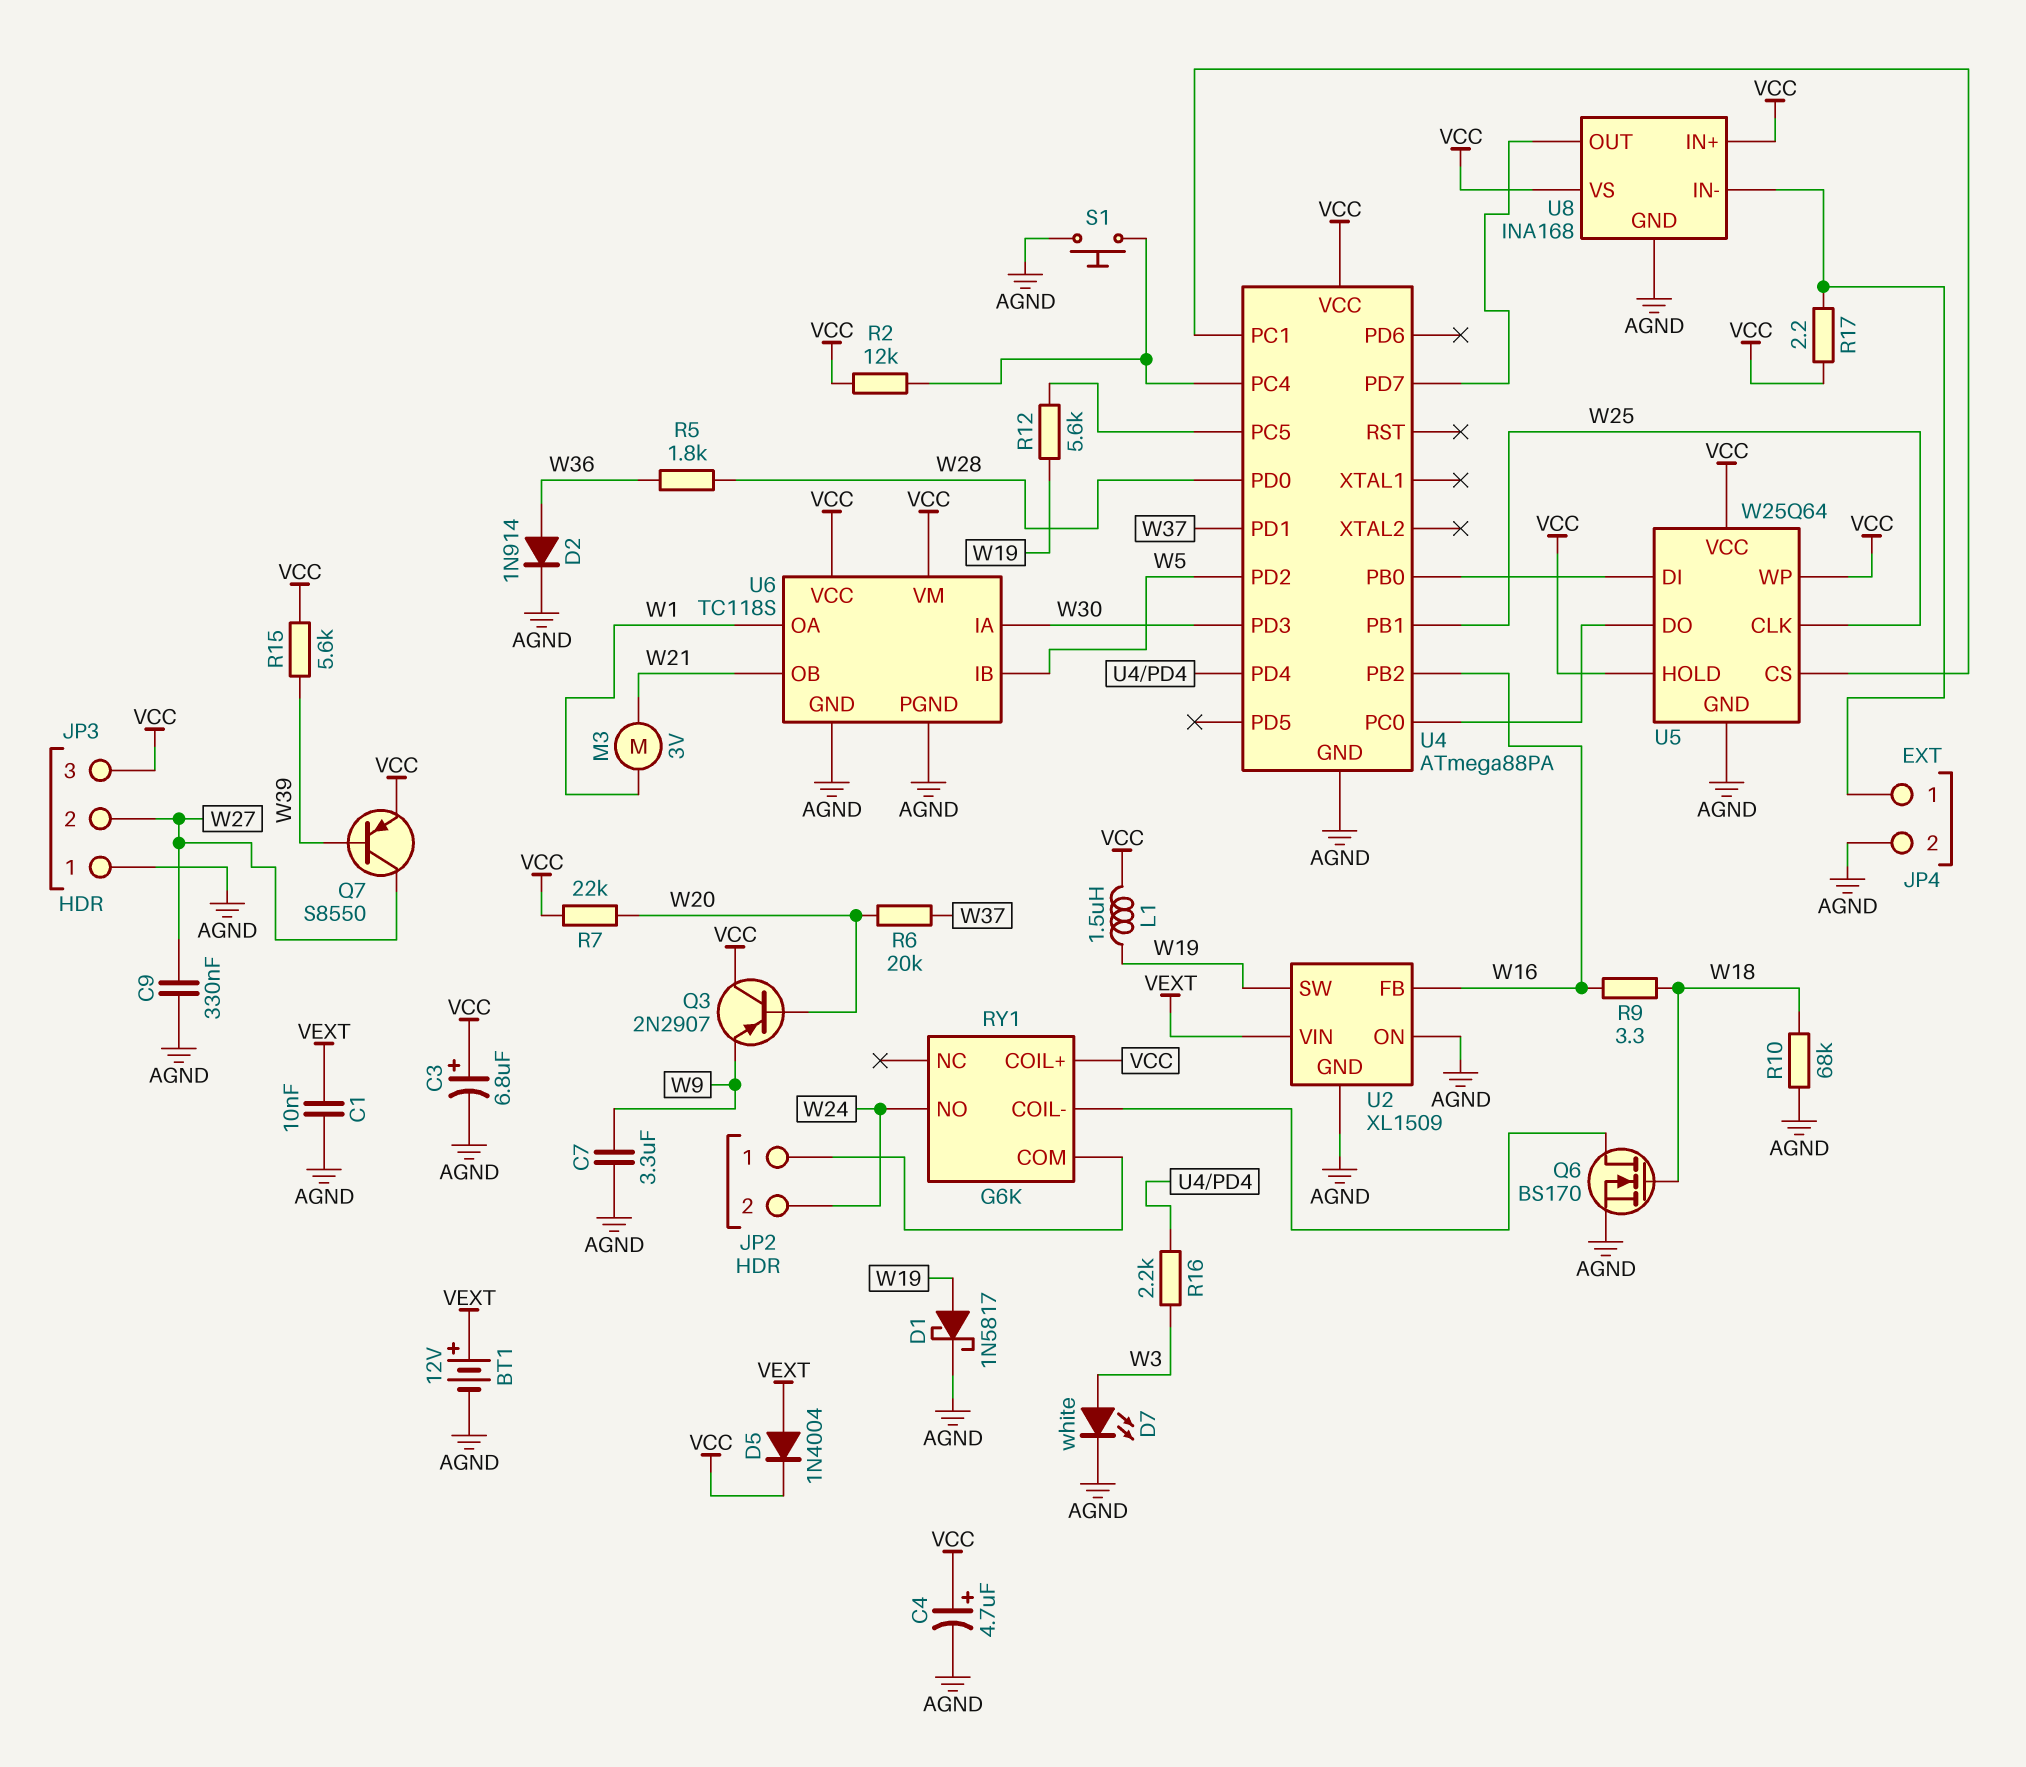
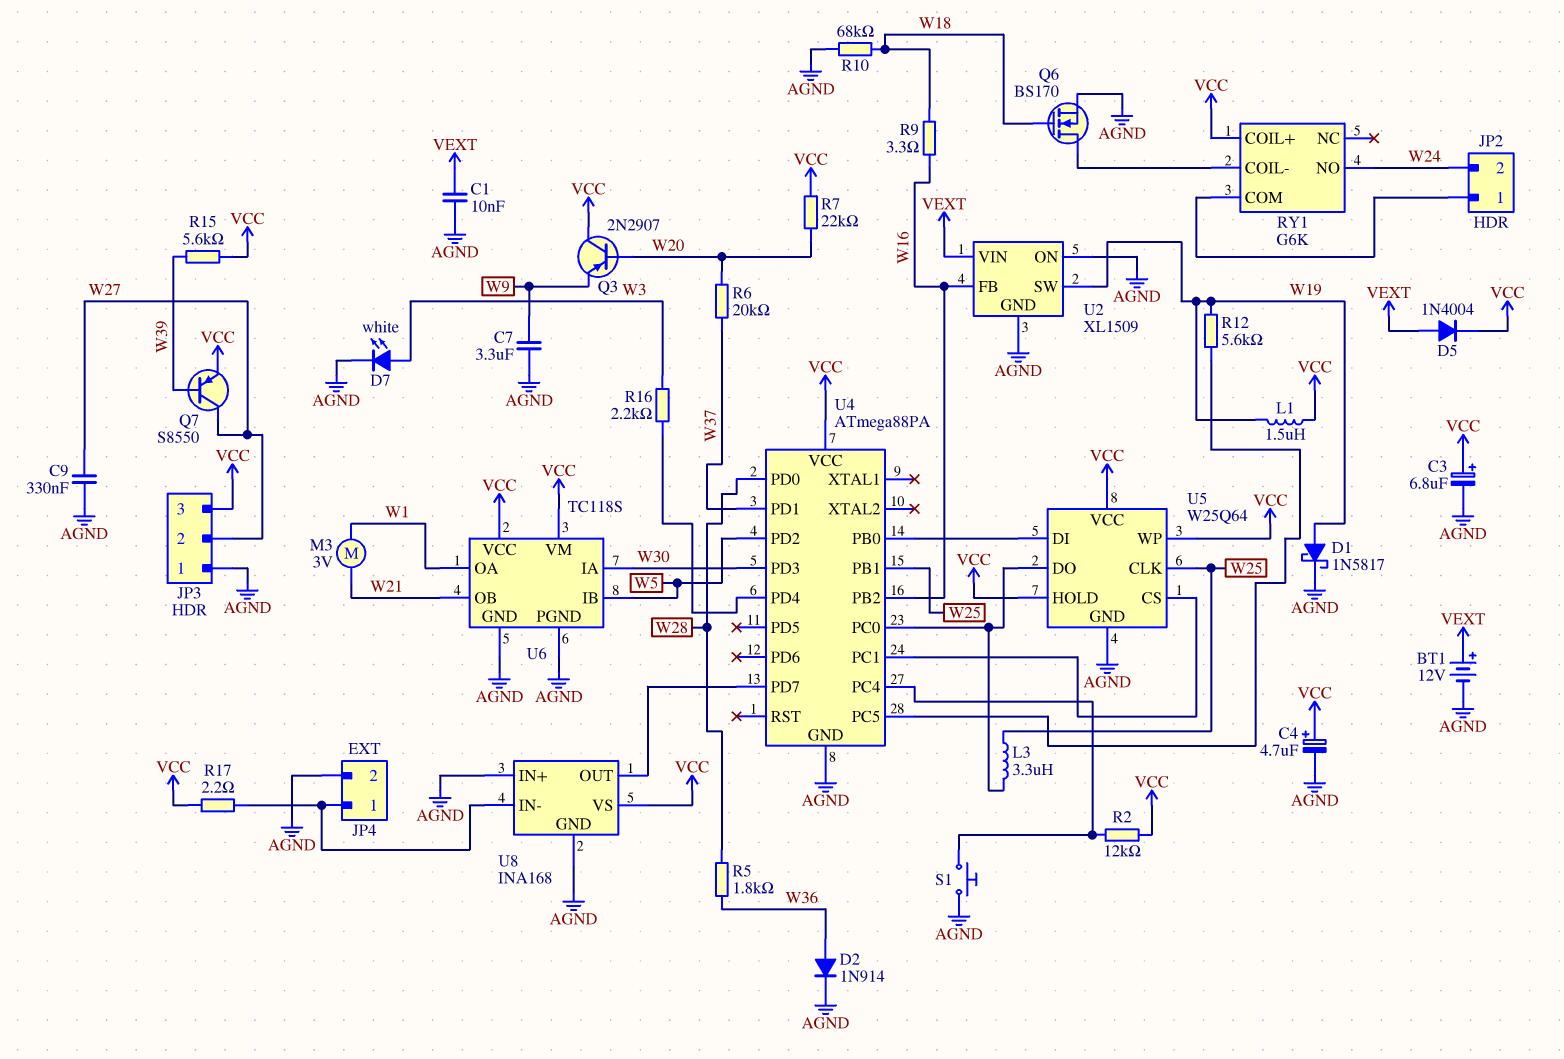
L3: none -> 3.3uH (U4/PC0, W25)
U8 pin IN+: VCC -> AGND

